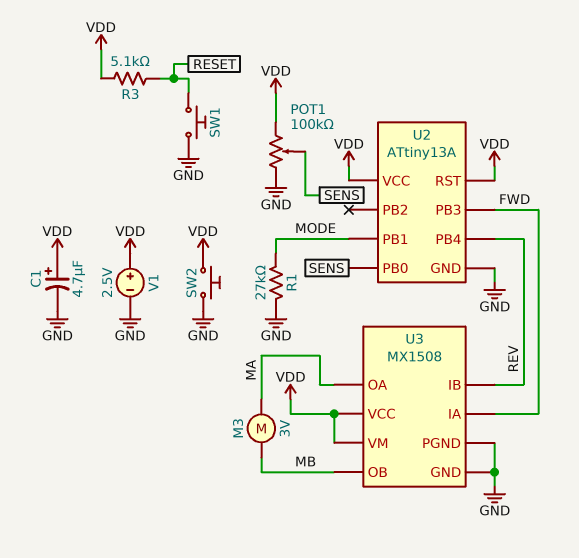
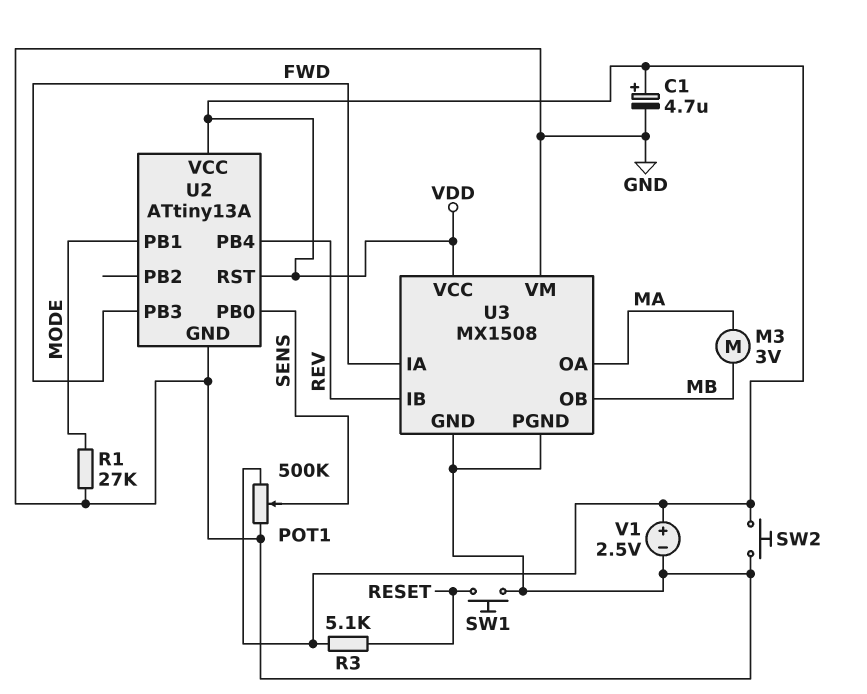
POT1: 100k (GND, VDD, wiper SENS) -> 500k (GND, VDD, wiper SENS)
U3 pin VM: VDD -> GND

